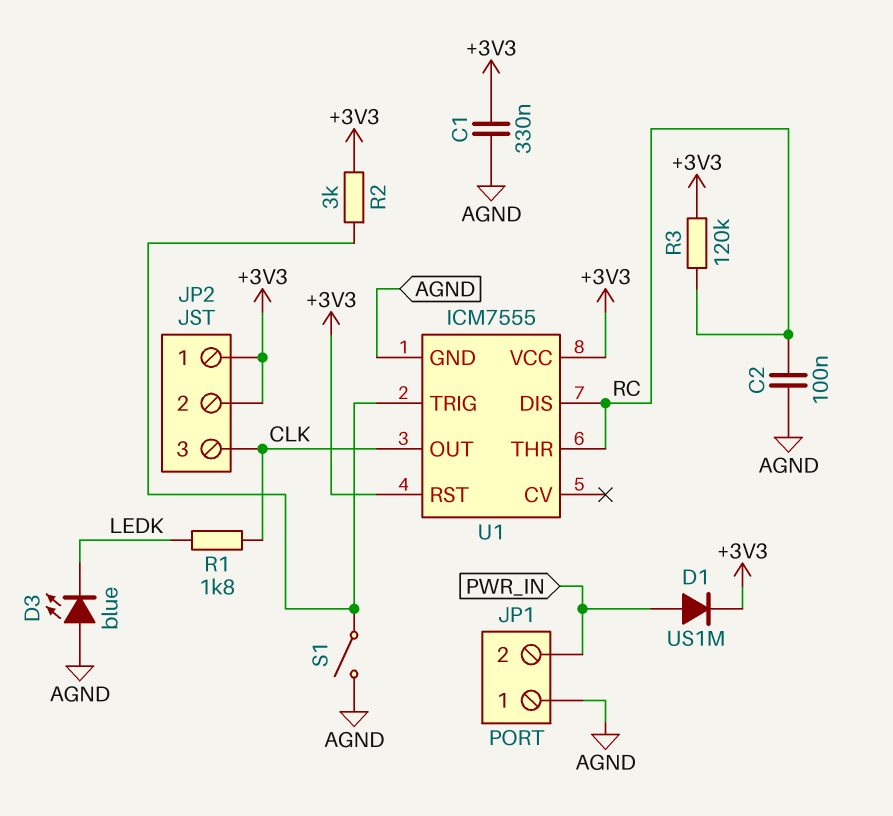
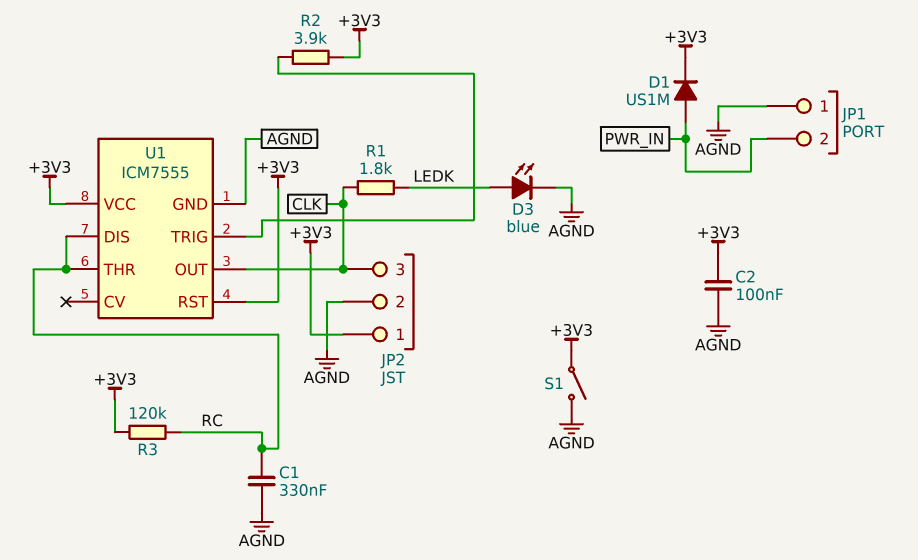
C1: 330nF (+3V3, AGND) -> 330nF (AGND, RC)
C2: 100nF (AGND, RC) -> 100nF (+3V3, AGND)
D3: LED blue (A AGND, K LEDK) -> LED blue (A LEDK, K AGND)
JP2 pin 2: +3V3 -> AGND
R2: 3k (+3V3, U1/TRIG) -> 3.9k (+3V3, U1/TRIG)
S1: switch (AGND, U1/TRIG) -> switch (+3V3, AGND)

